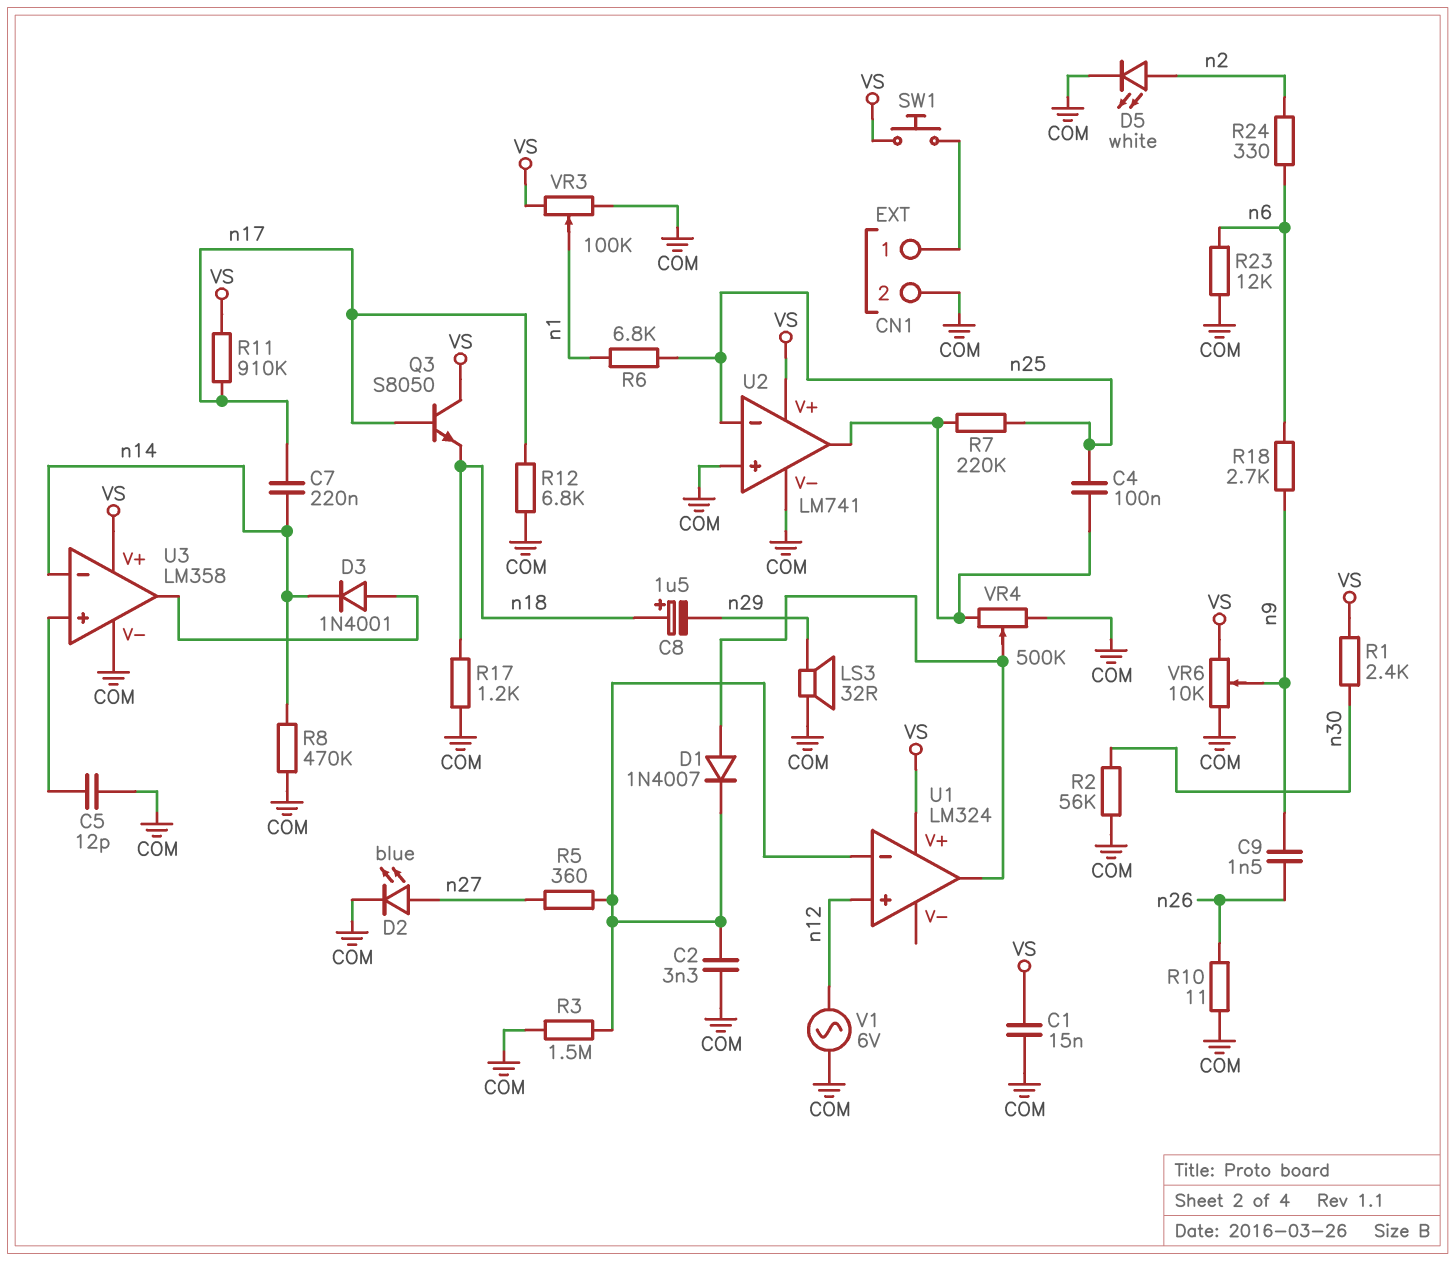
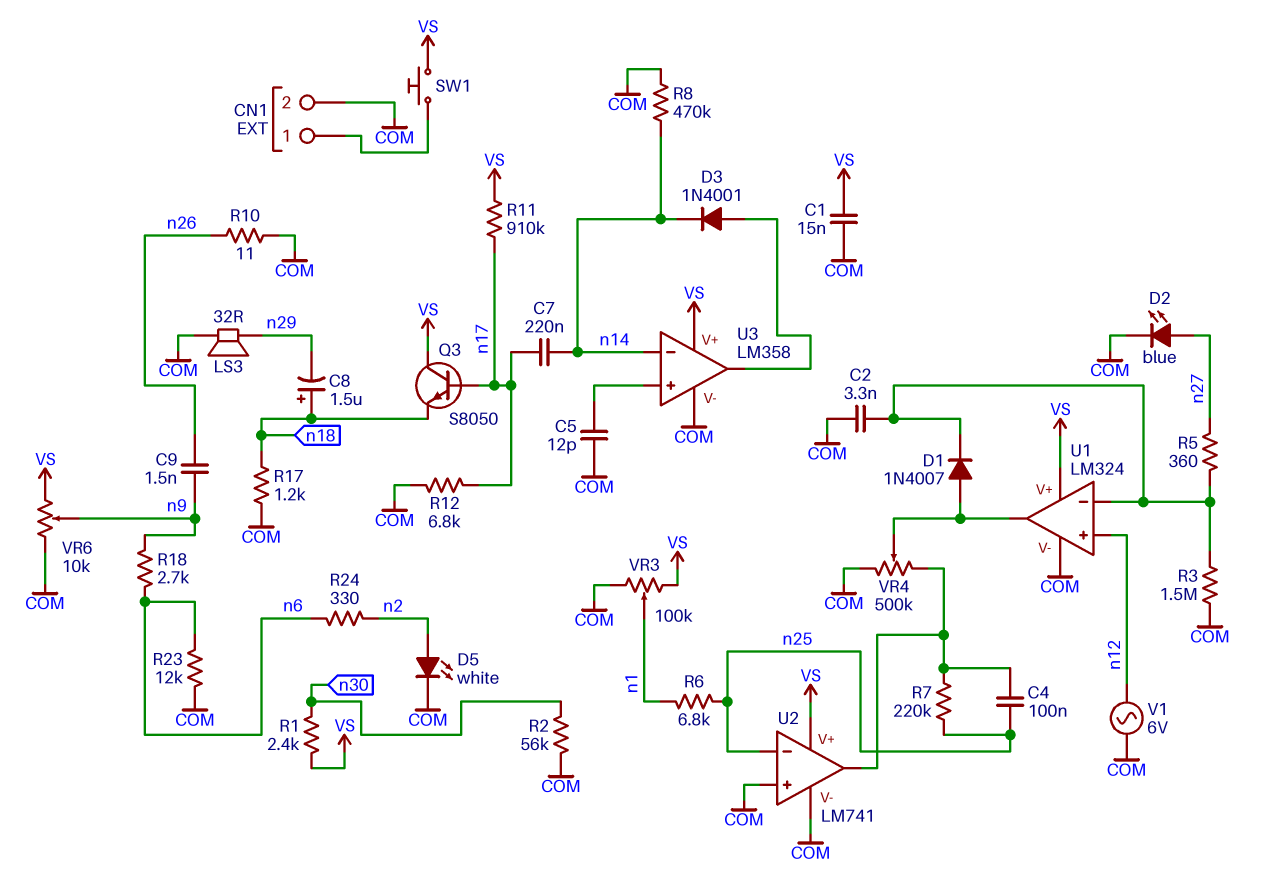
U1 pin V-: none -> COM

